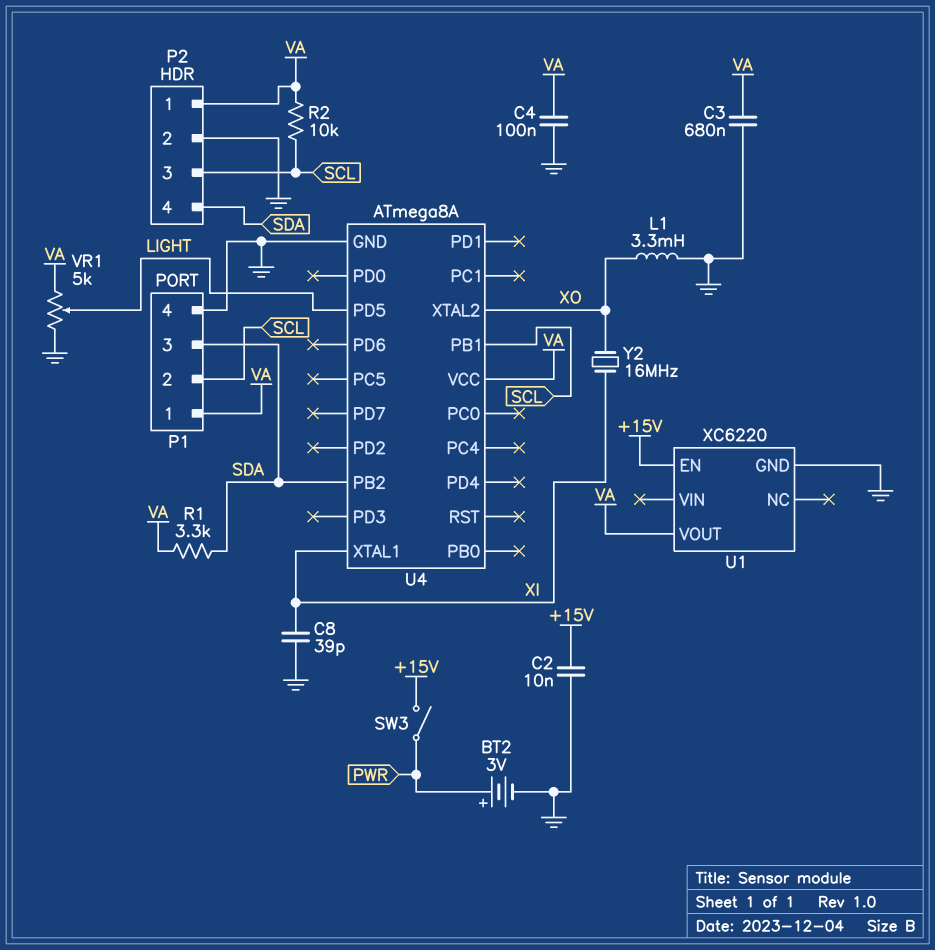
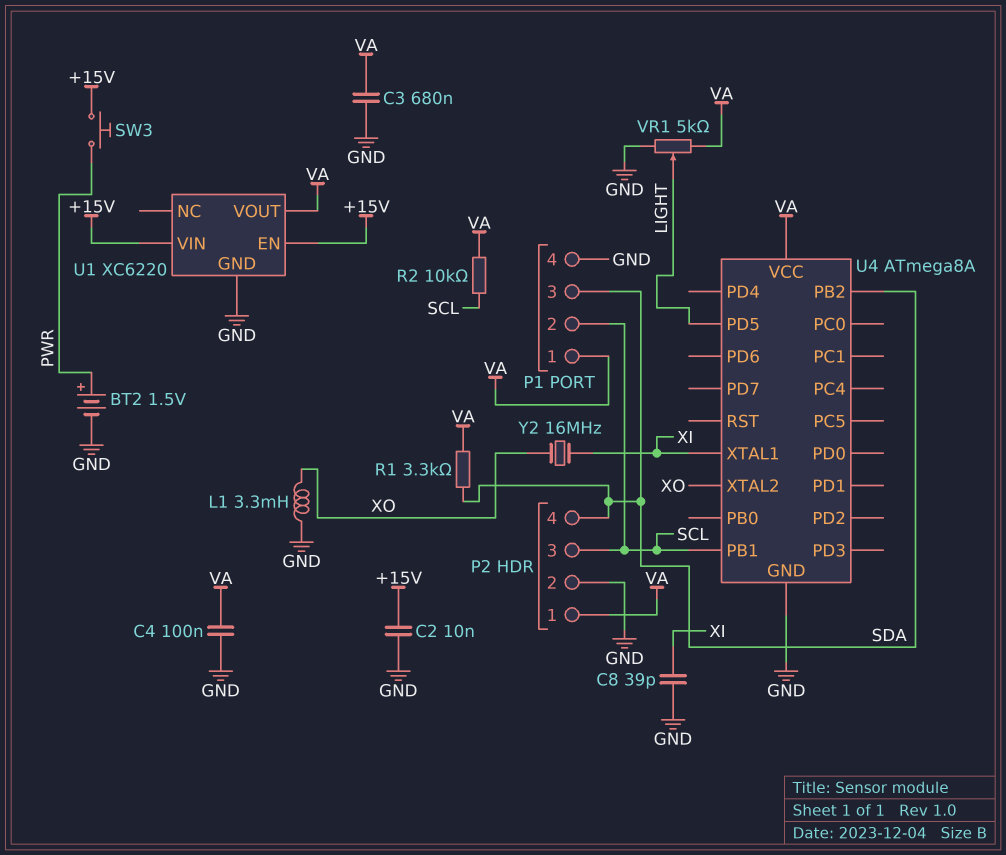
BT2: 3V (plus PWR, minus GND) -> 1.5V (plus PWR, minus GND)
SW3: switch (+15V, PWR) -> button (+15V, PWR)
U1 pin VIN: none -> +15V

